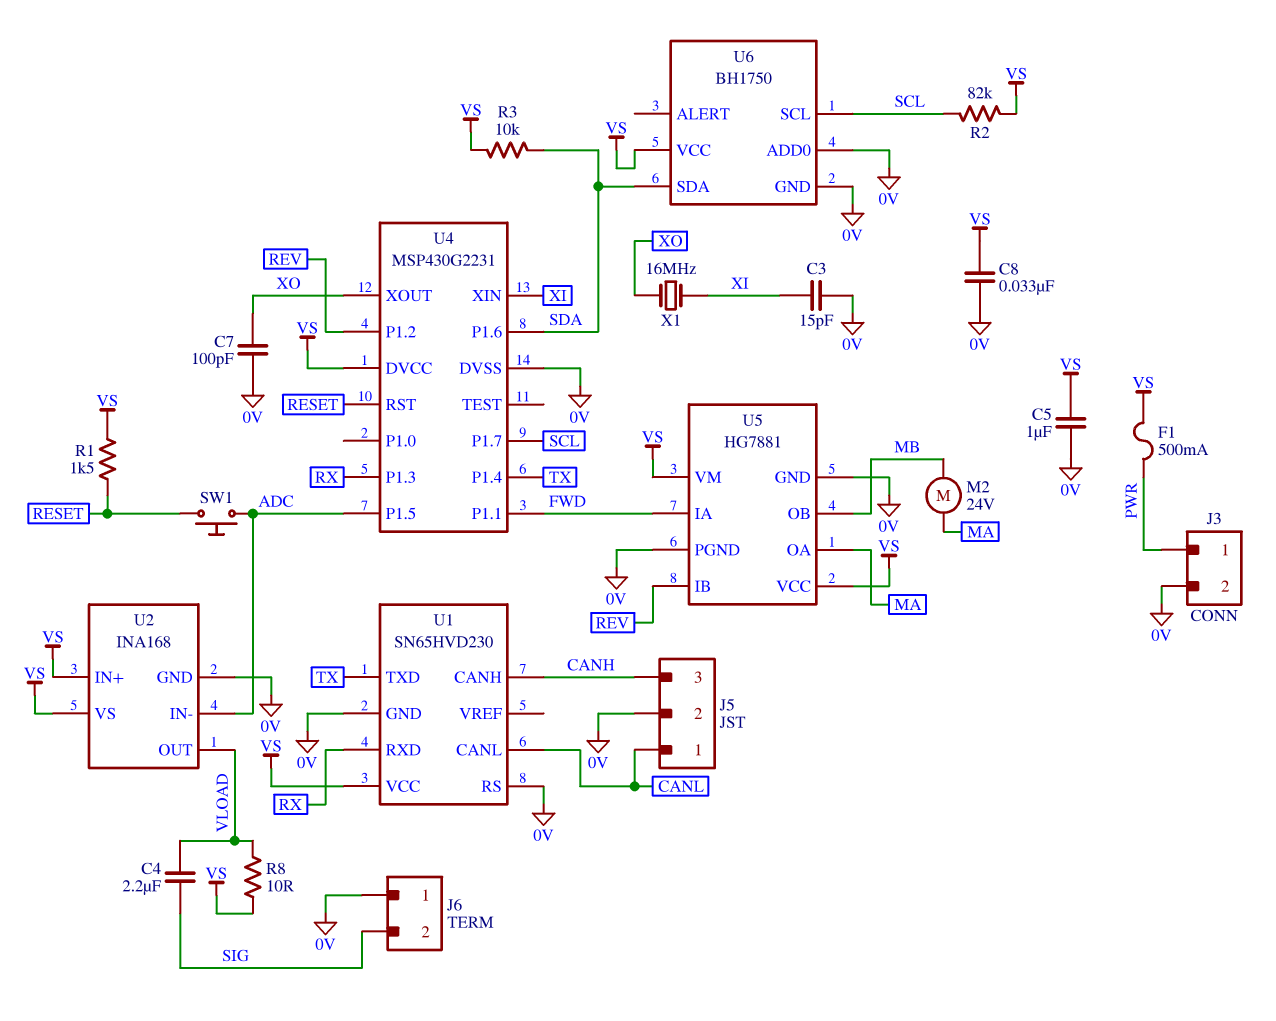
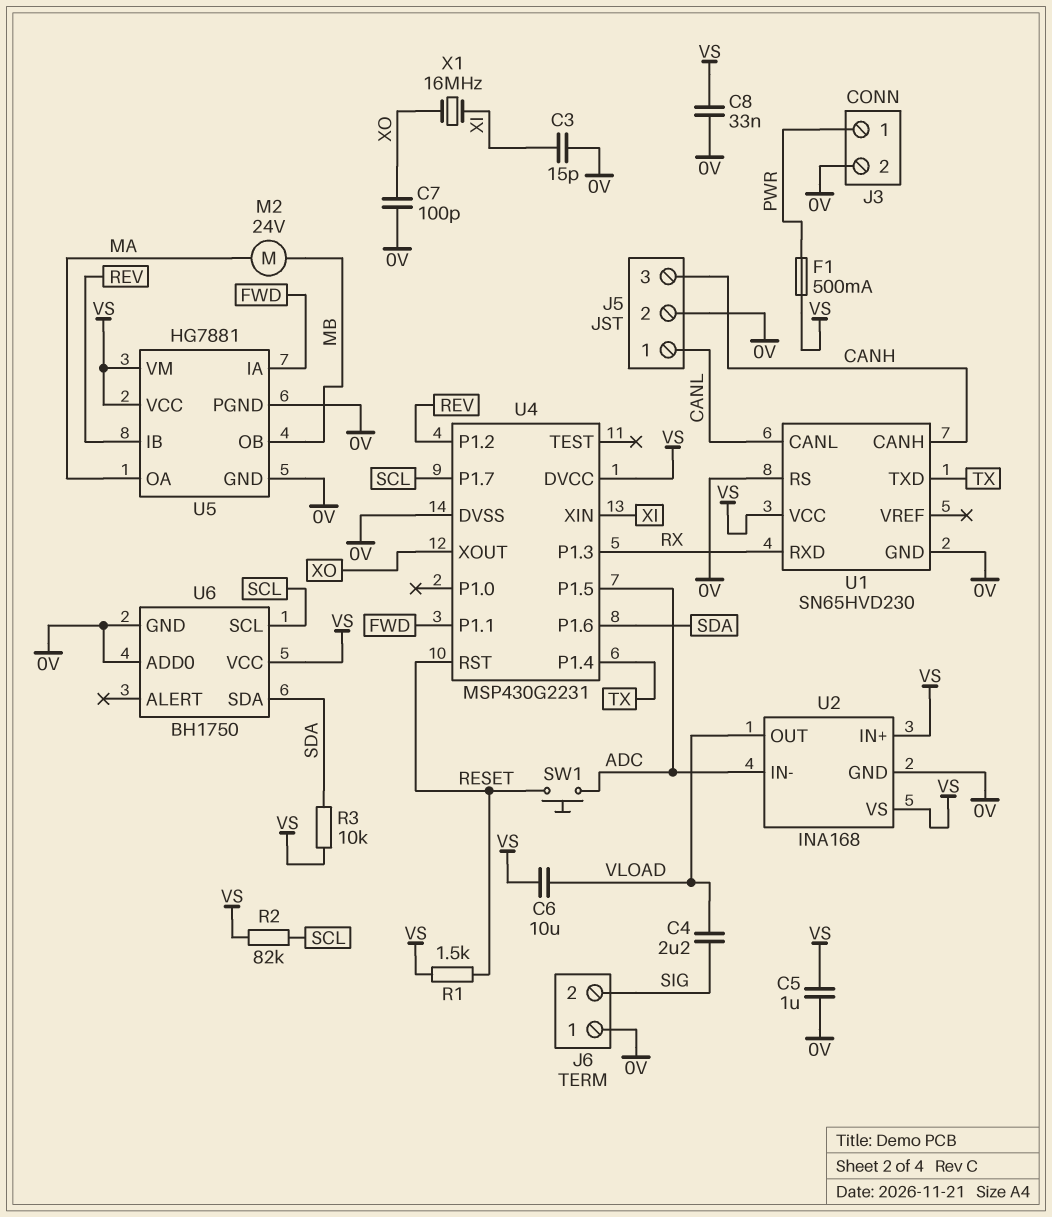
C6: none -> 10uF (VLOAD, VS)
R8: 10 (VLOAD, VS) -> none

